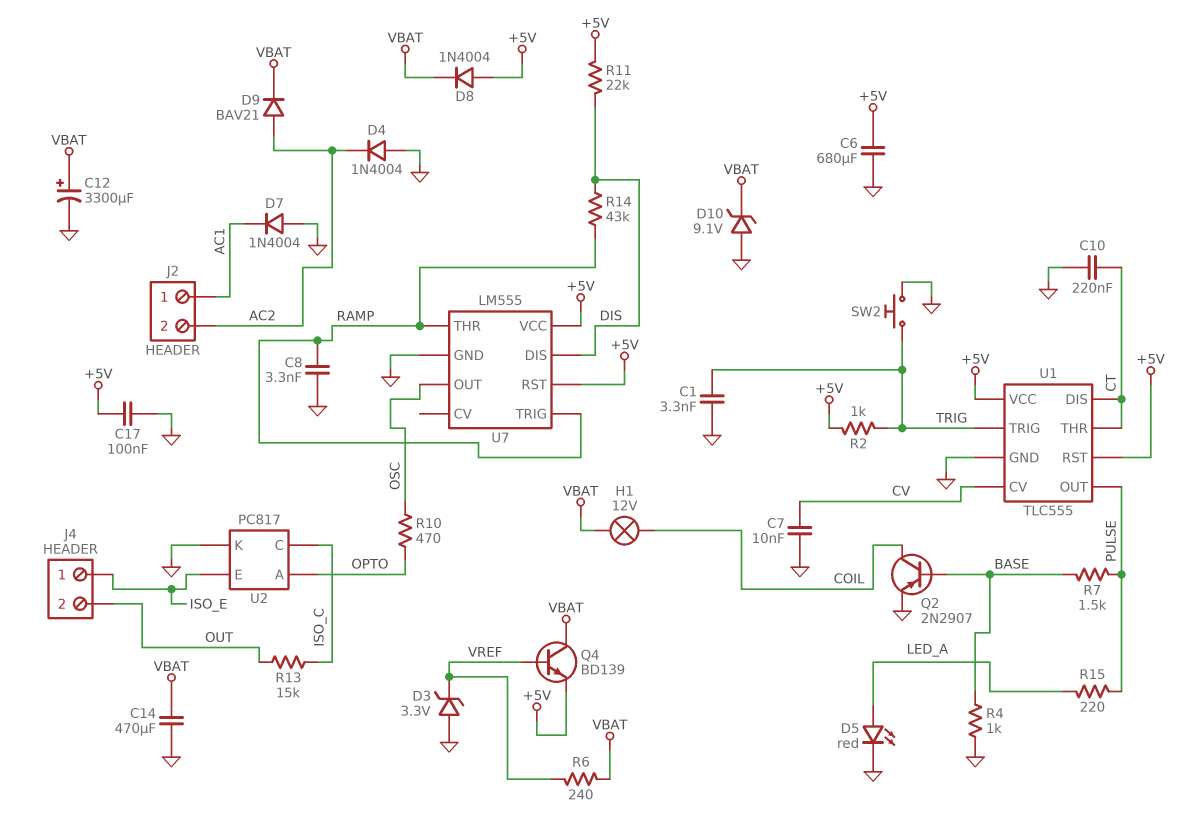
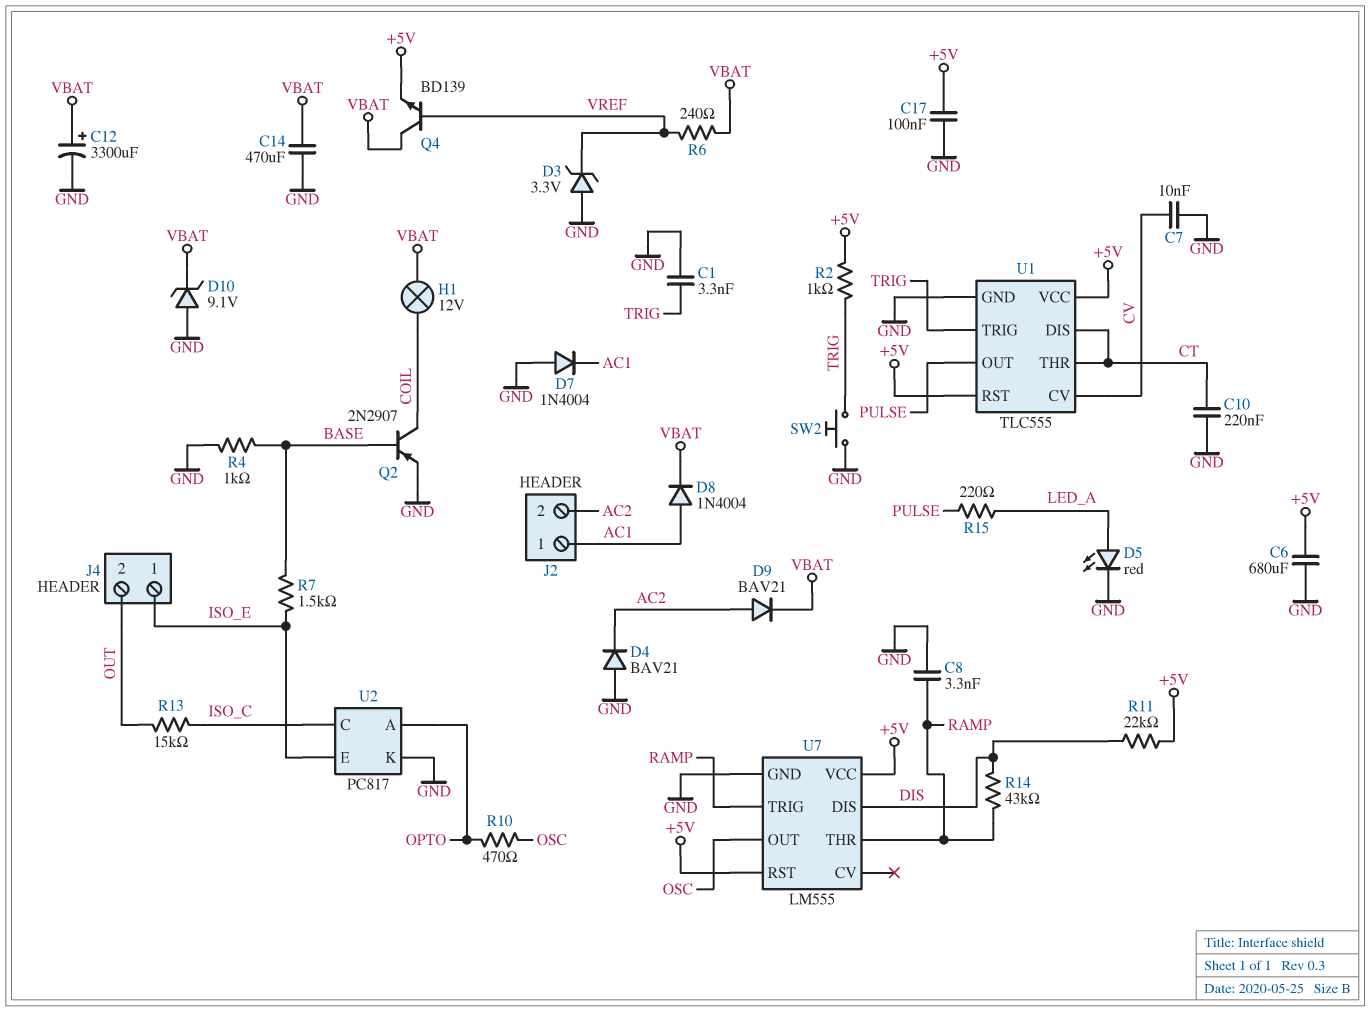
D4: diode 1N4004 (A GND, K AC2) -> diode BAV21 (A GND, K AC2)
D8: diode 1N4004 (A +5V, K VBAT) -> diode 1N4004 (A AC1, K VBAT)
R7: 1.5k (BASE, PULSE) -> 1.5k (BASE, ISO_E)

